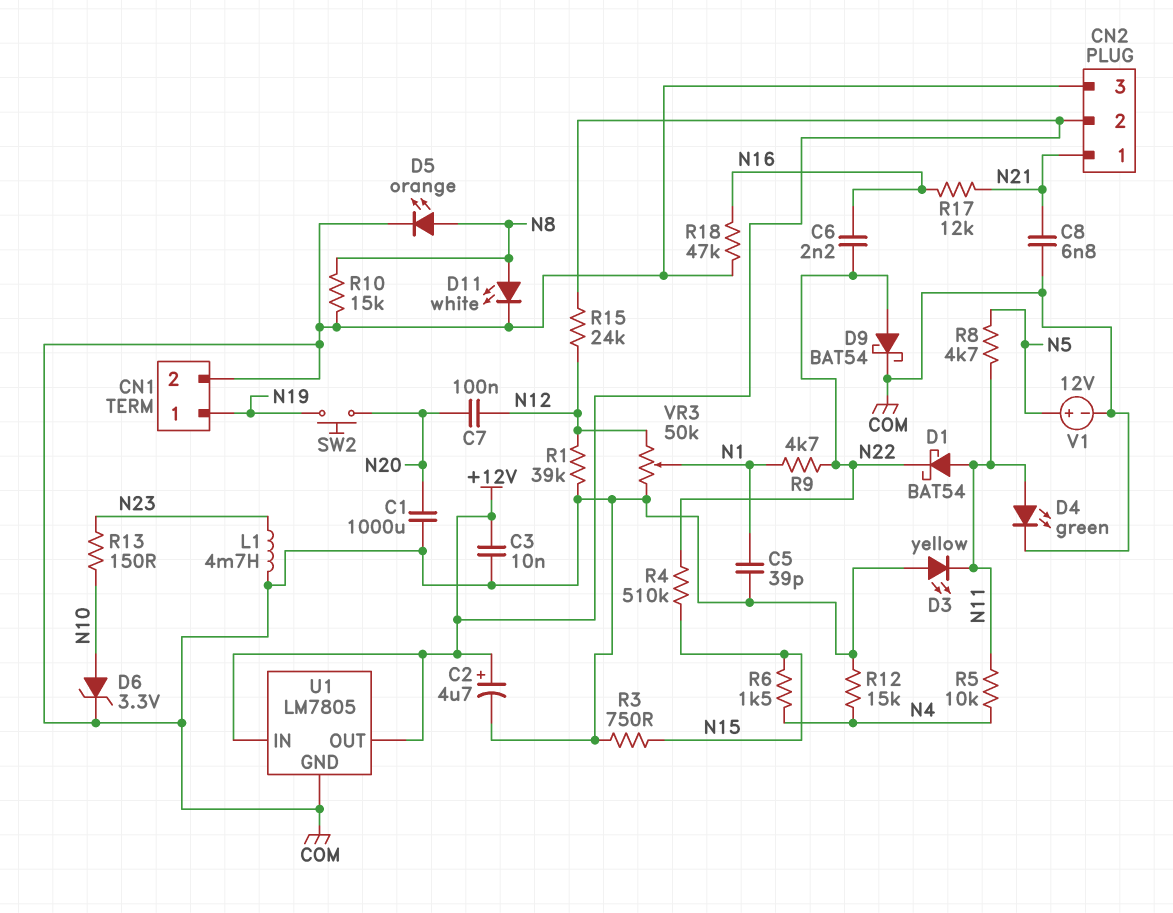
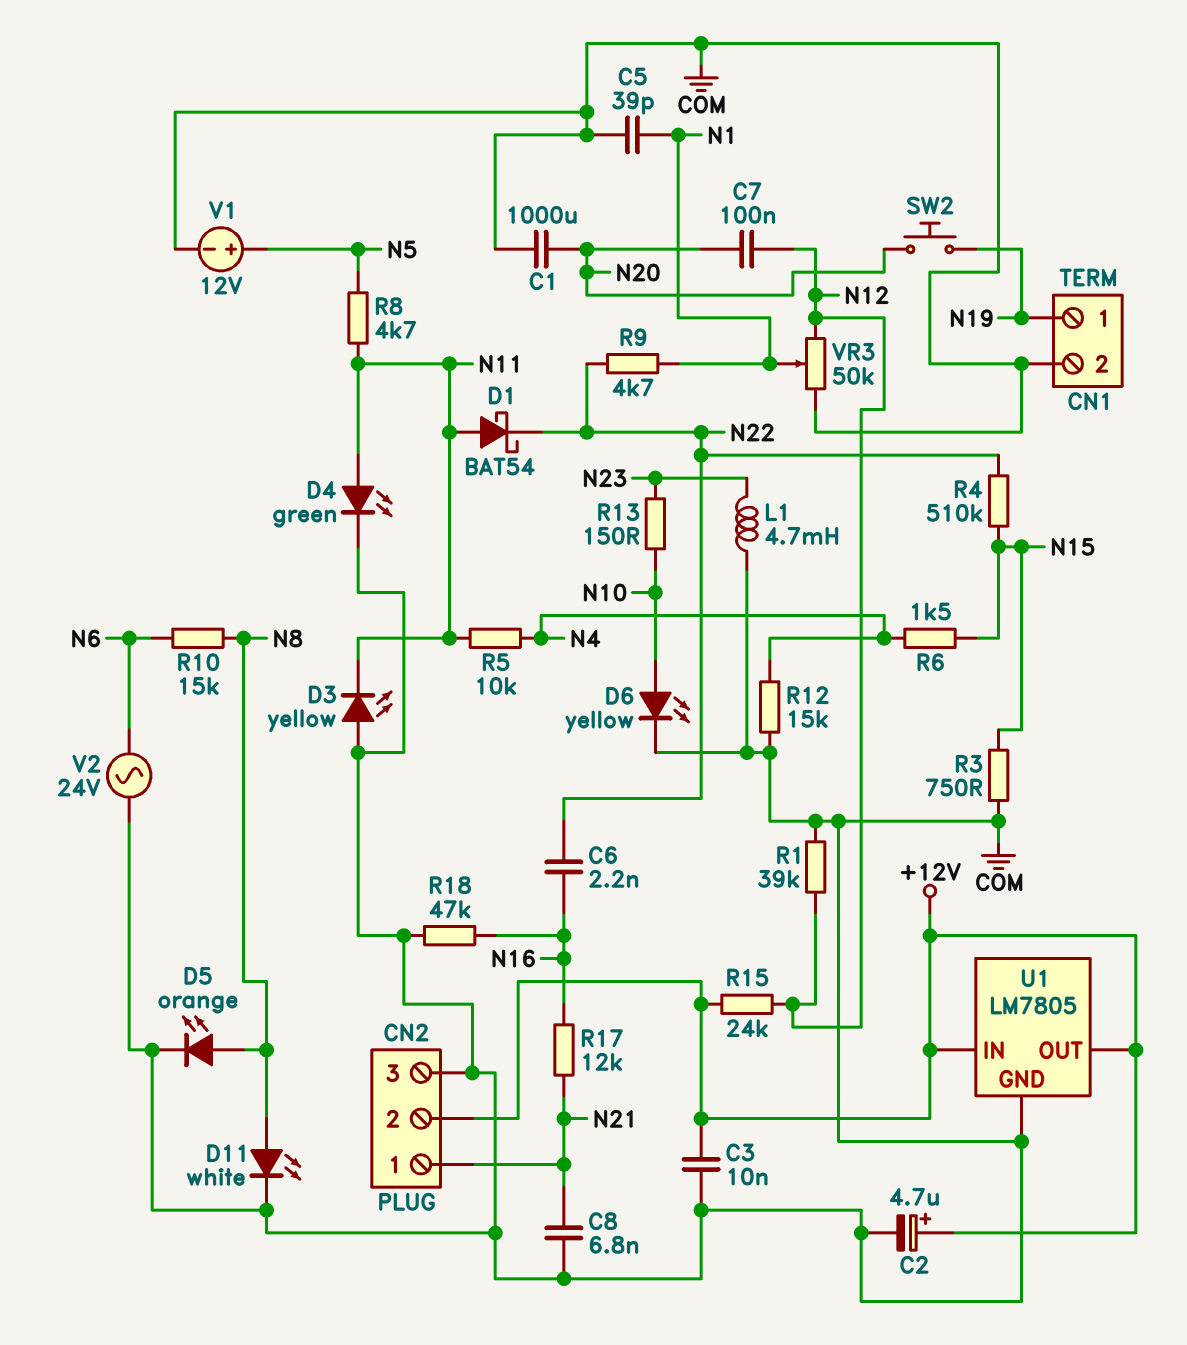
D6: zener 3.3V (A N10, K COM) -> LED yellow (A N10, K COM)
D9: schottky BAT54 (A N22, K COM) -> none
R10: 15k (COM, N8) -> 15k (N6, N8)
V2: none -> AC 24V (COM, N6)

